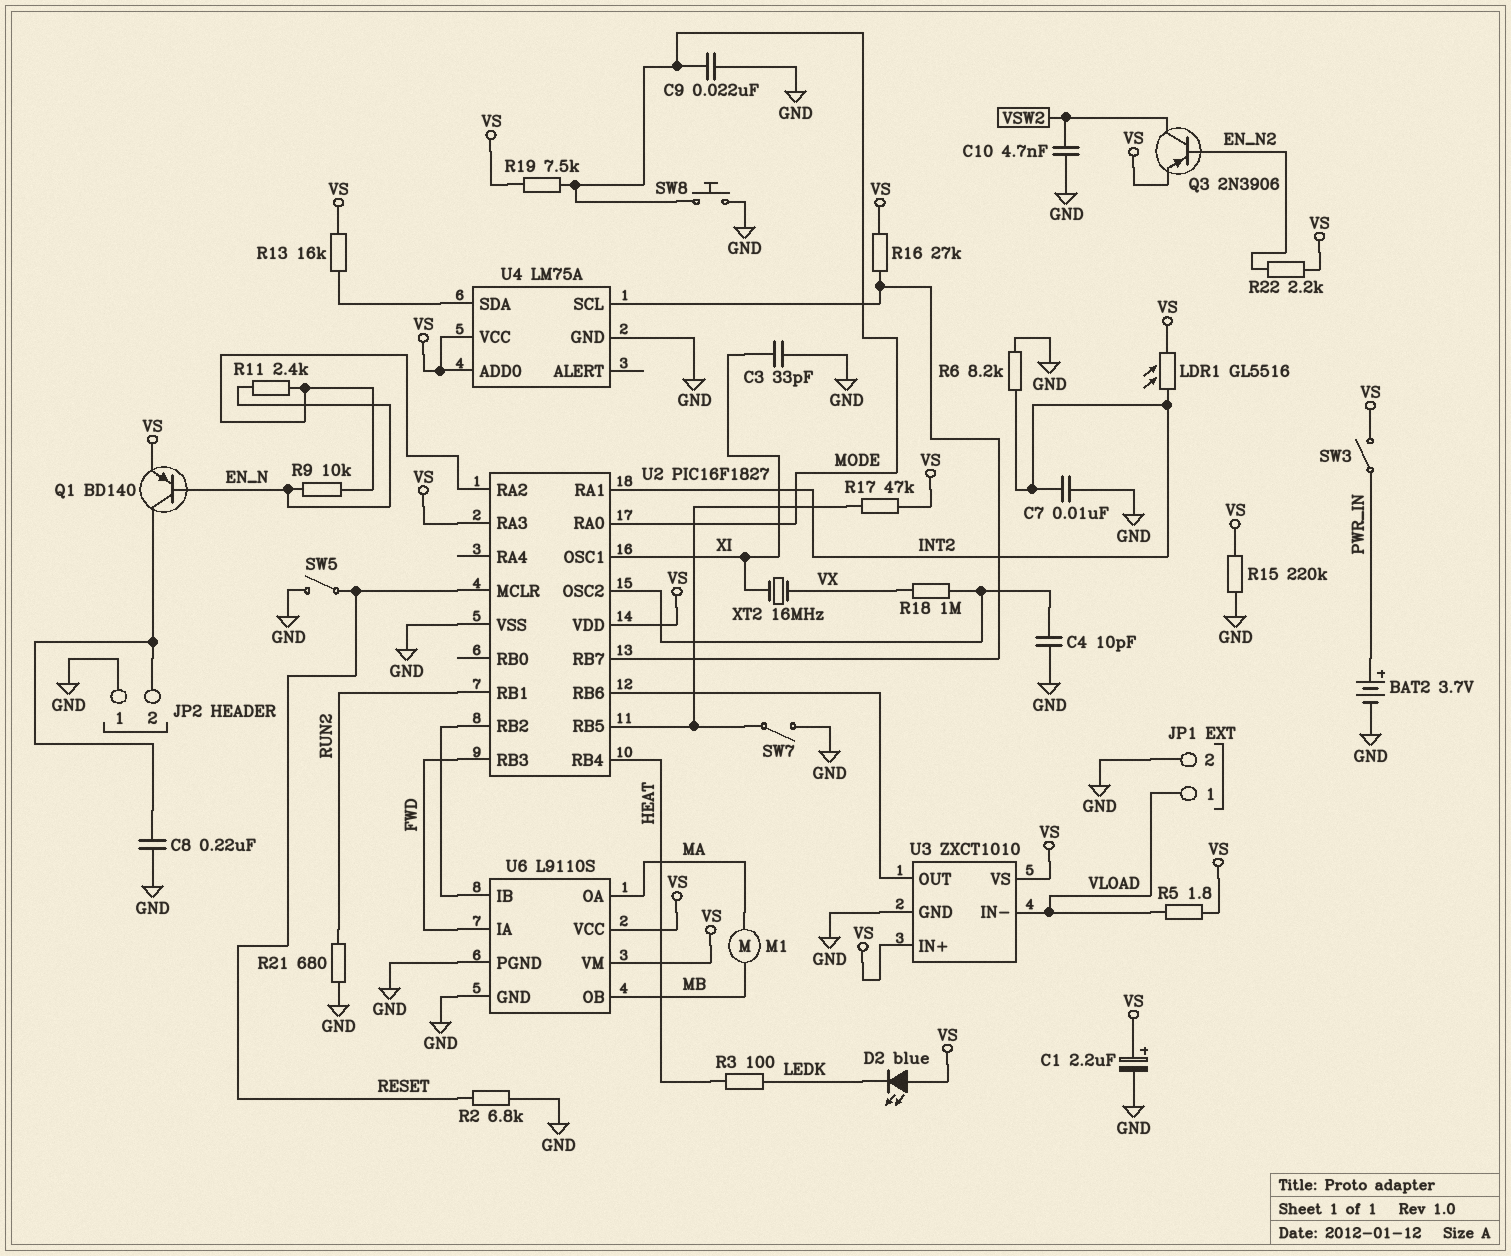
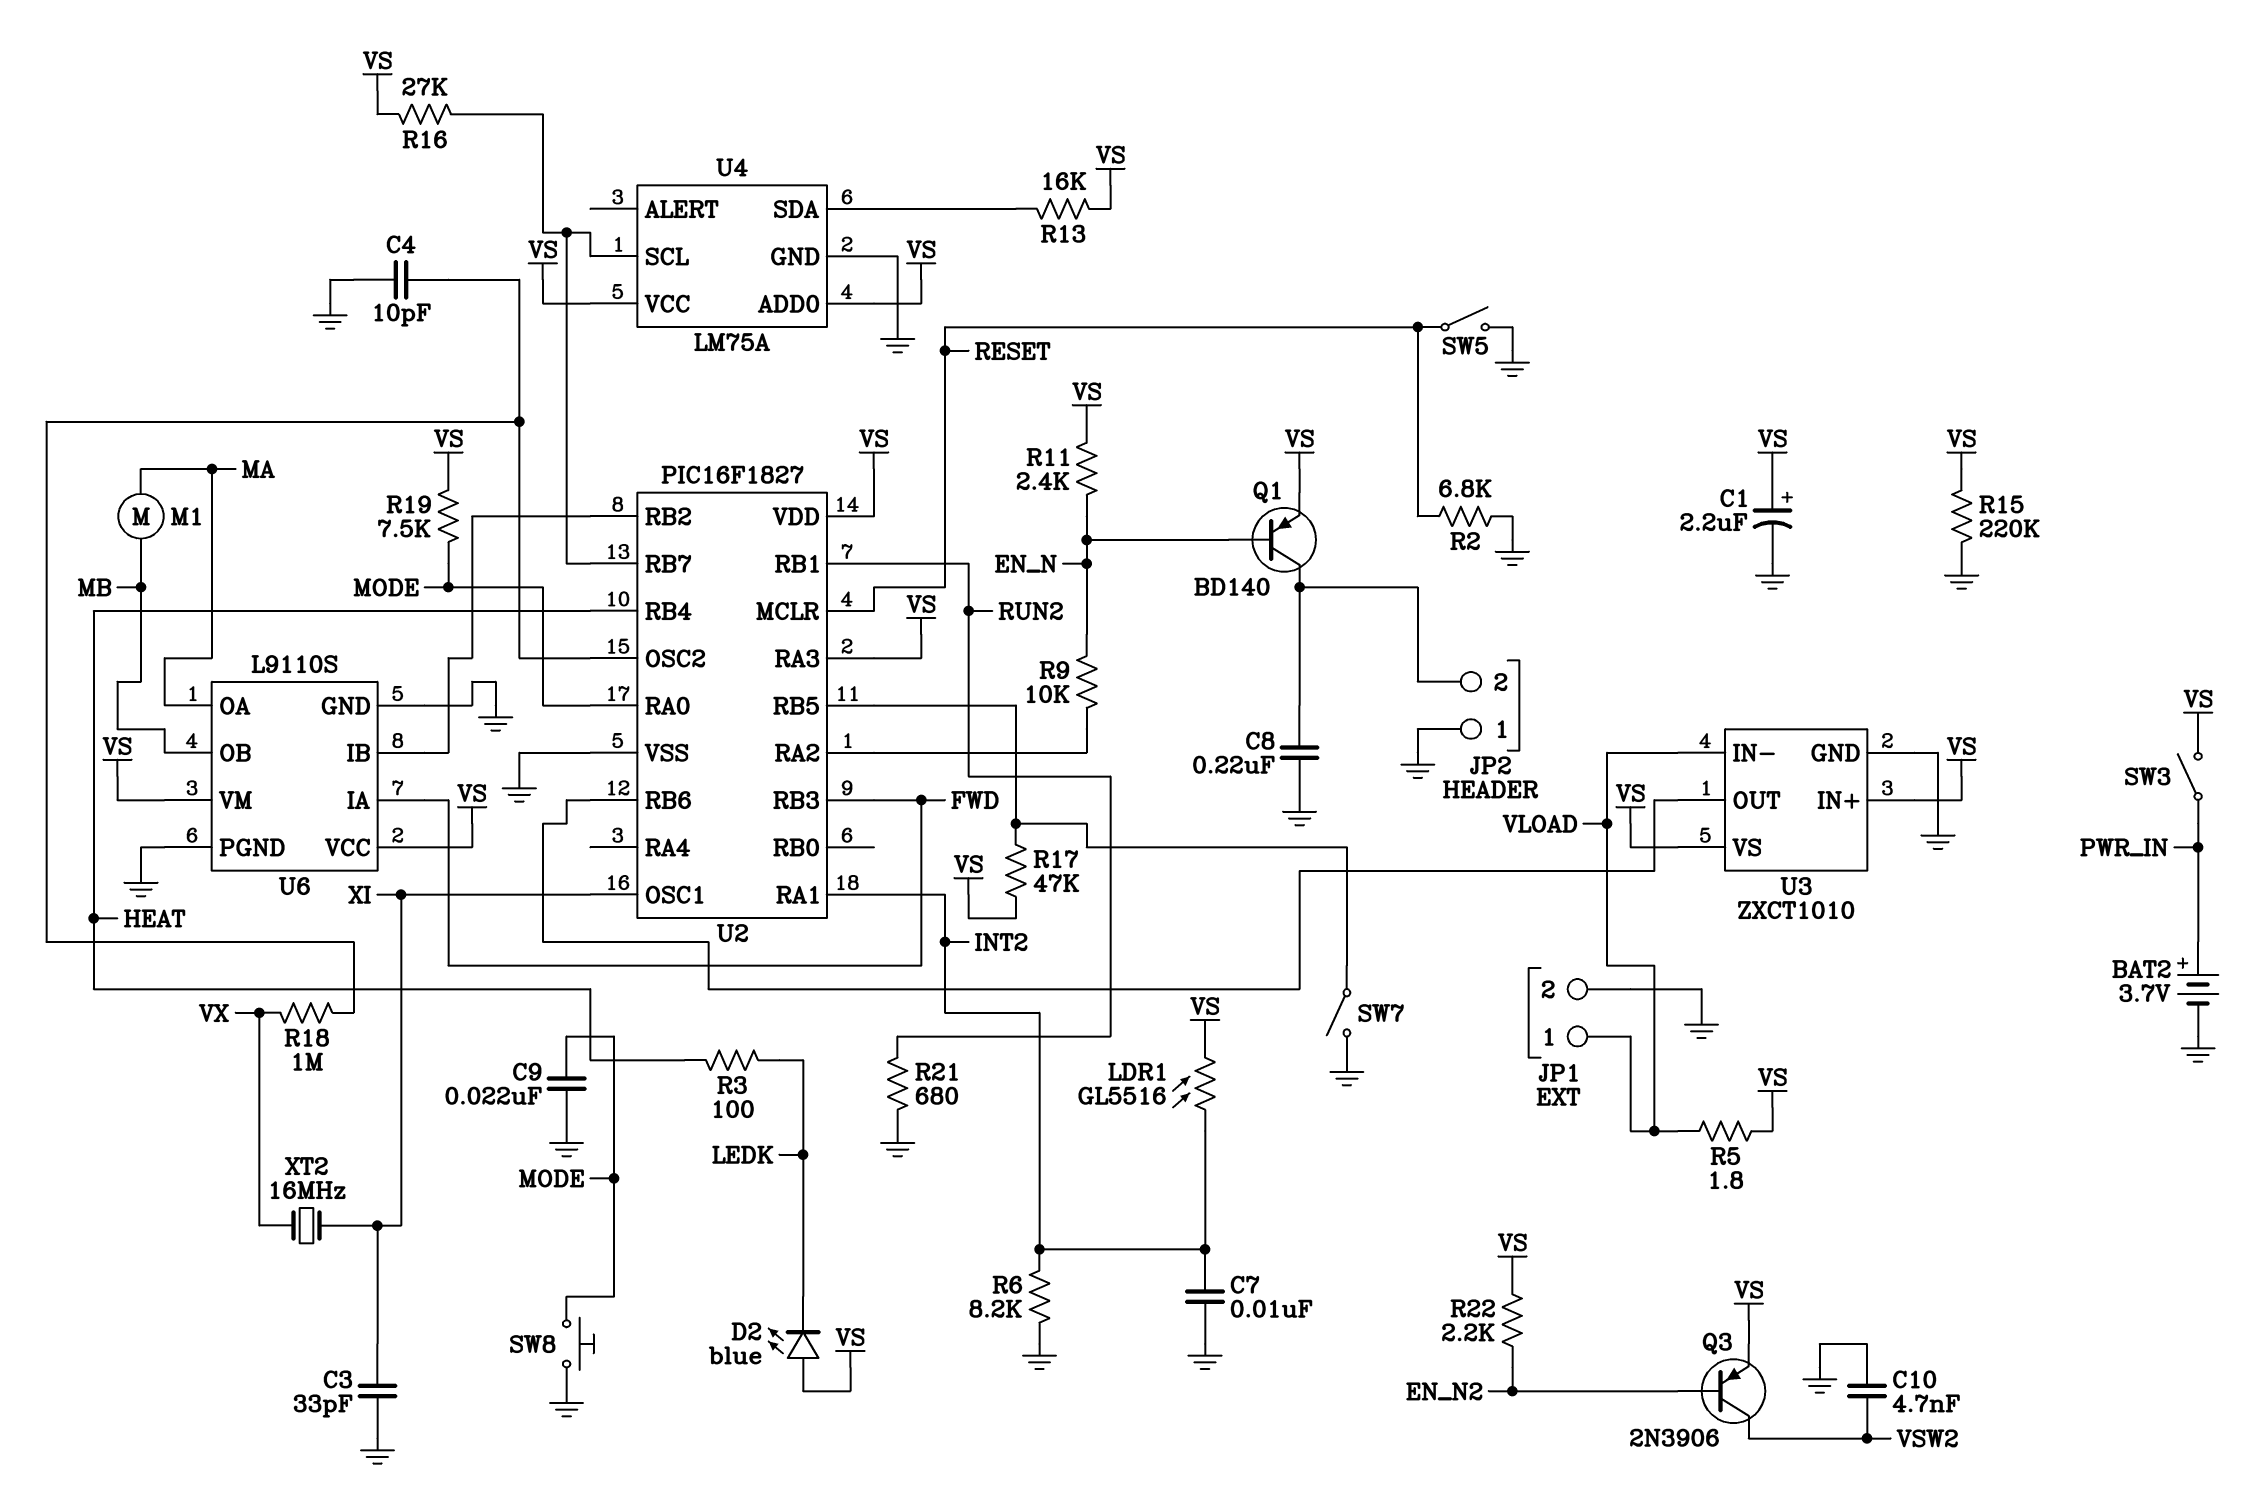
R11: 2.4k (EN_N, U2/RA2) -> 2.4k (EN_N, VS)

